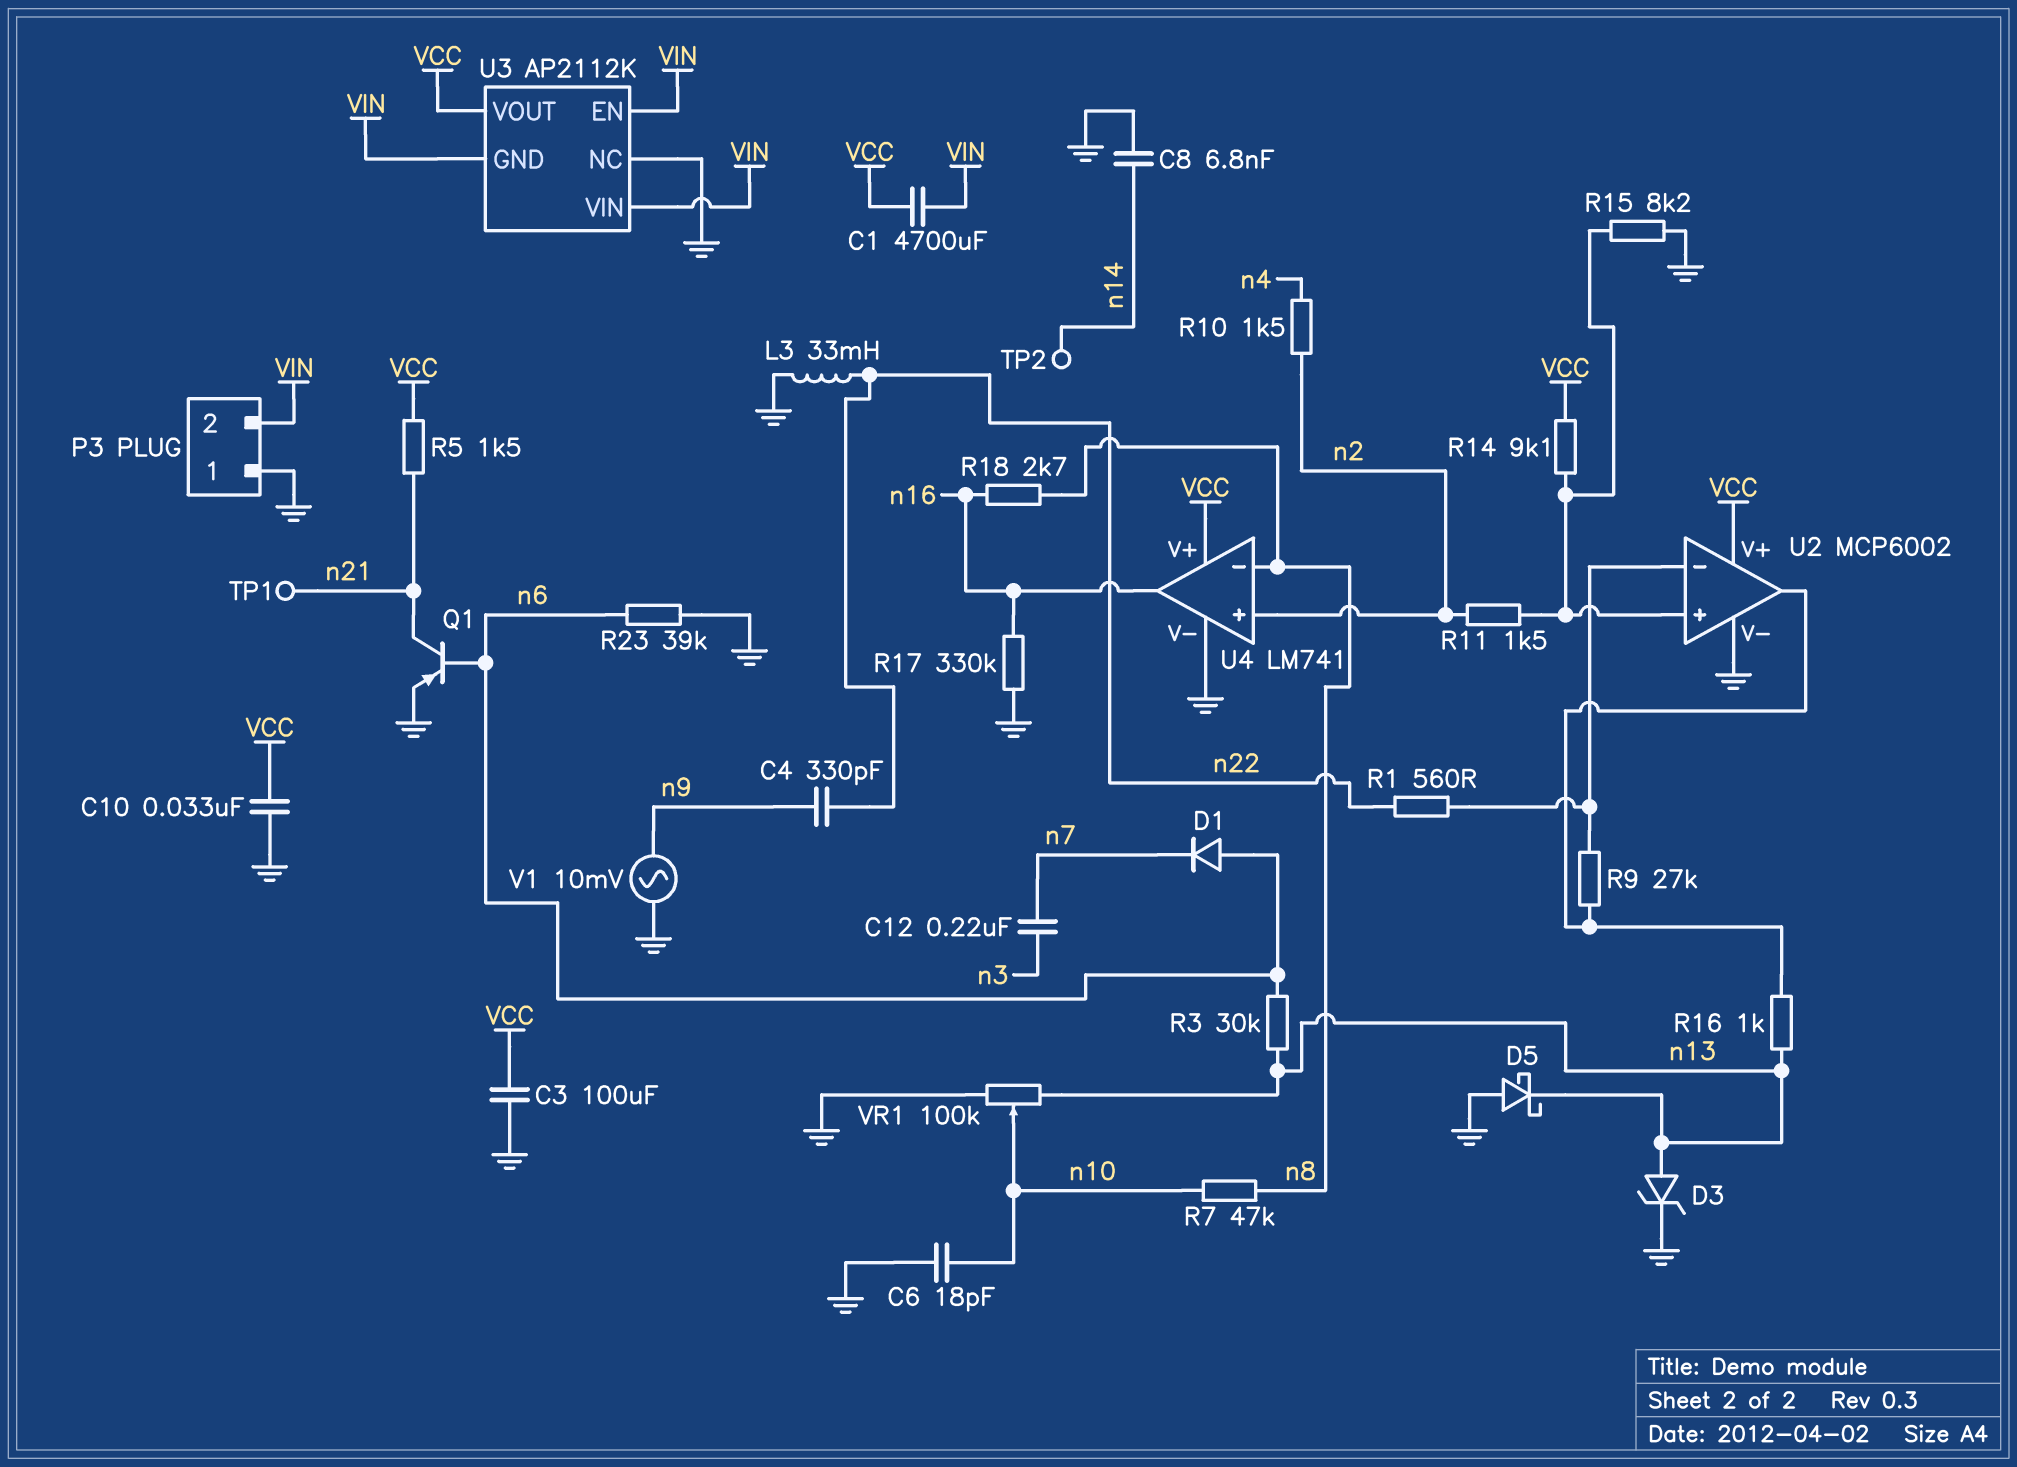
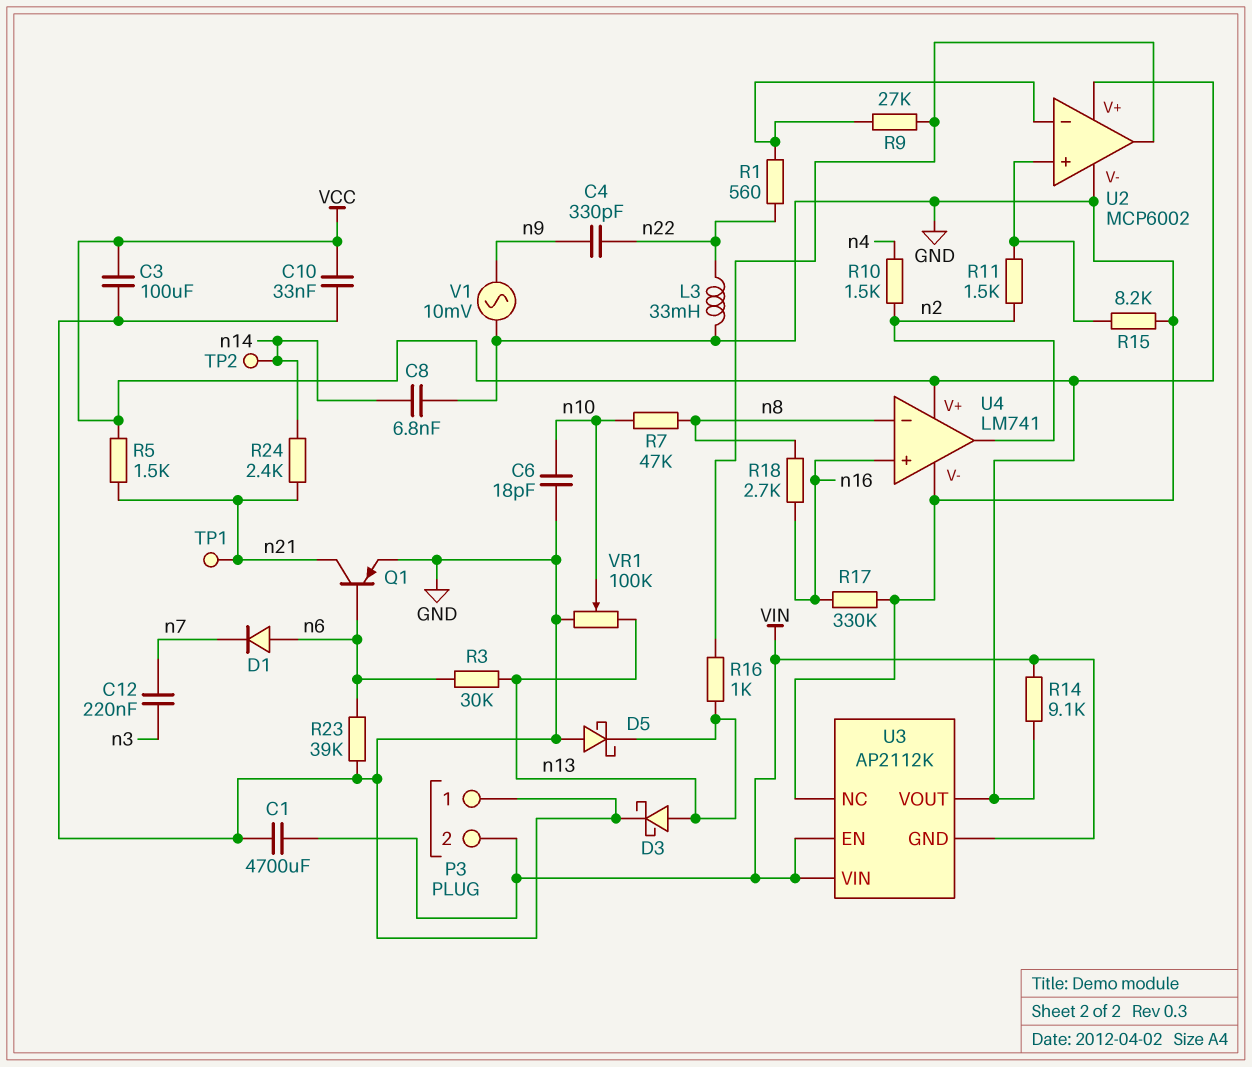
C1: 4700uF (VCC, VIN) -> 4700uF (GND, VIN)
D3: zener (A n13, K GND) -> schottky (A n13, K GND)
R14: 9.1k (U2/in+, VCC) -> 9.1k (VCC, VIN)
R24: none -> 2.4k (n14, n21)
U4 pin in+: n2 -> n16
U4 pin out: n16 -> n2

